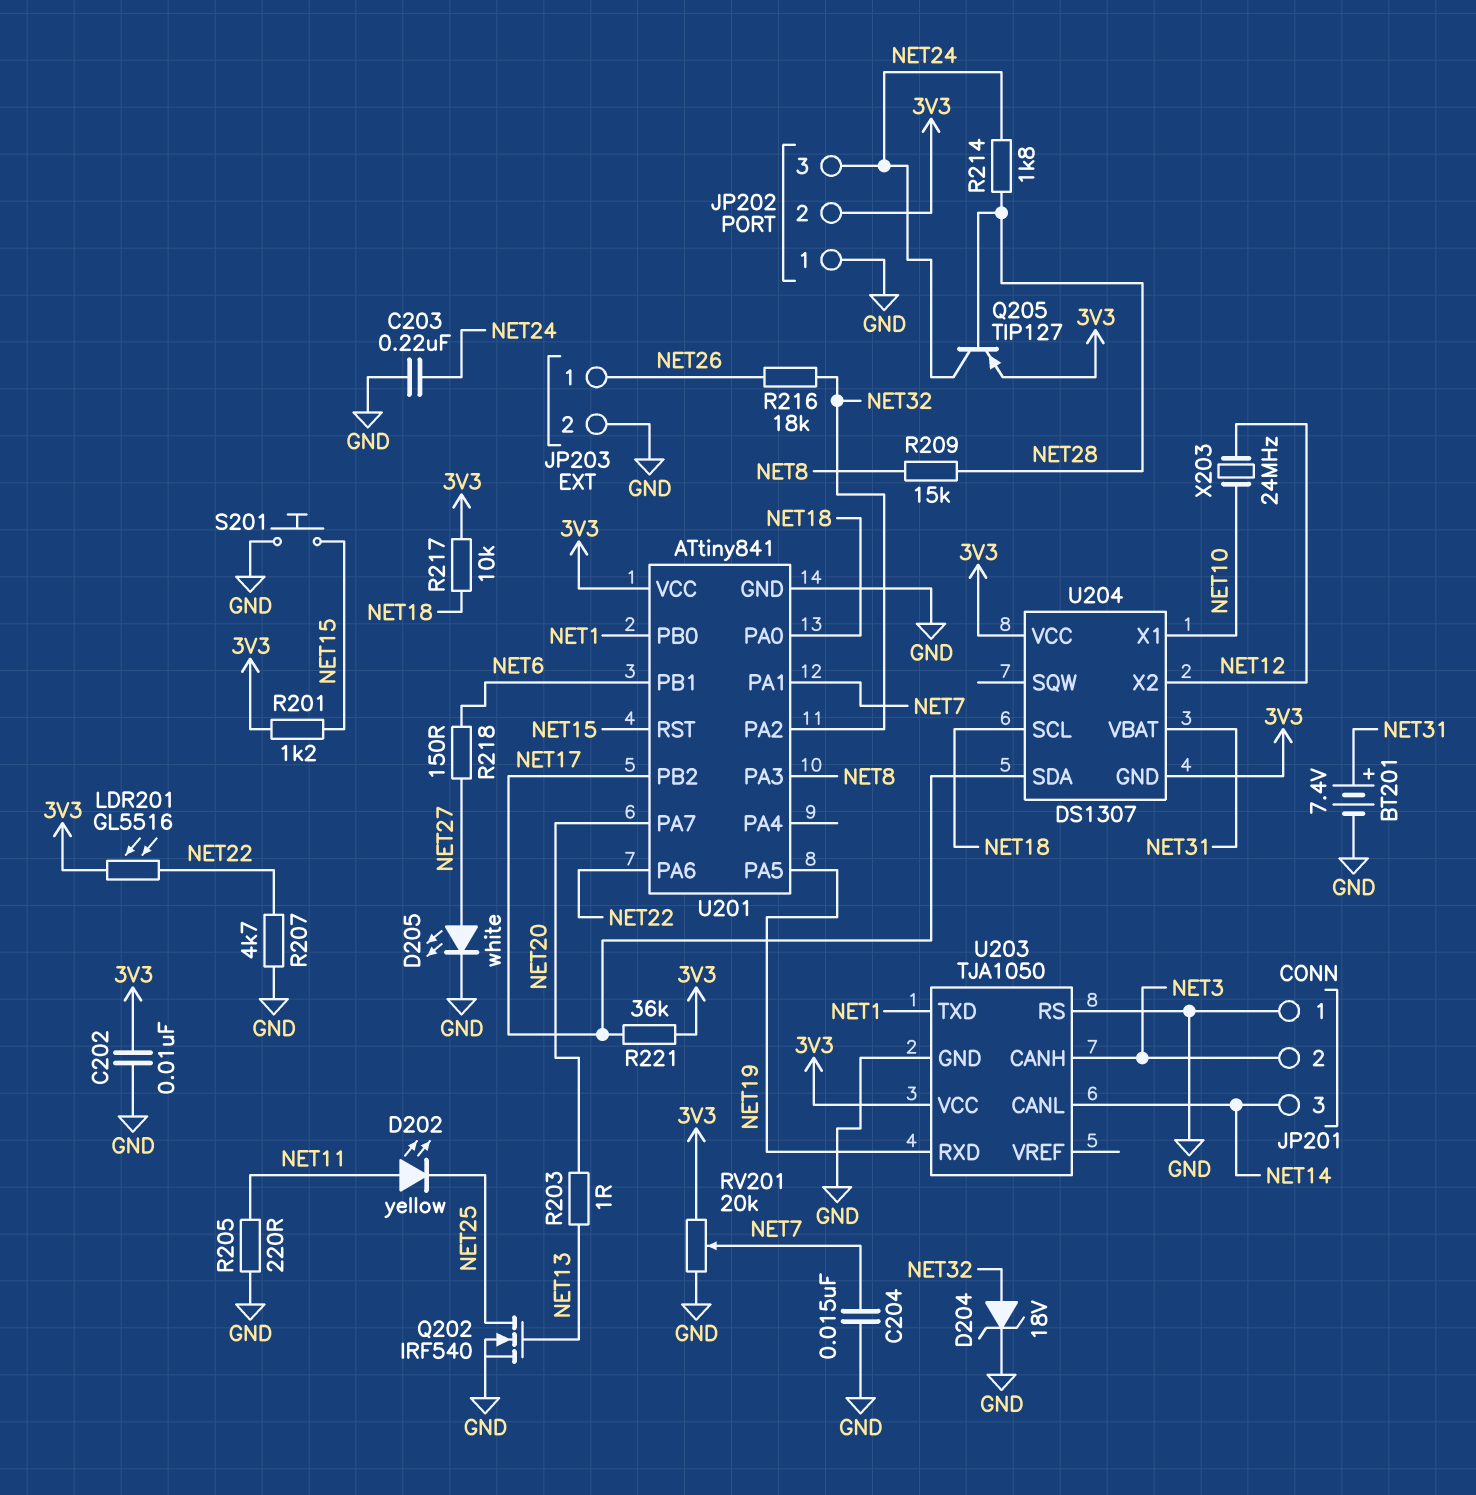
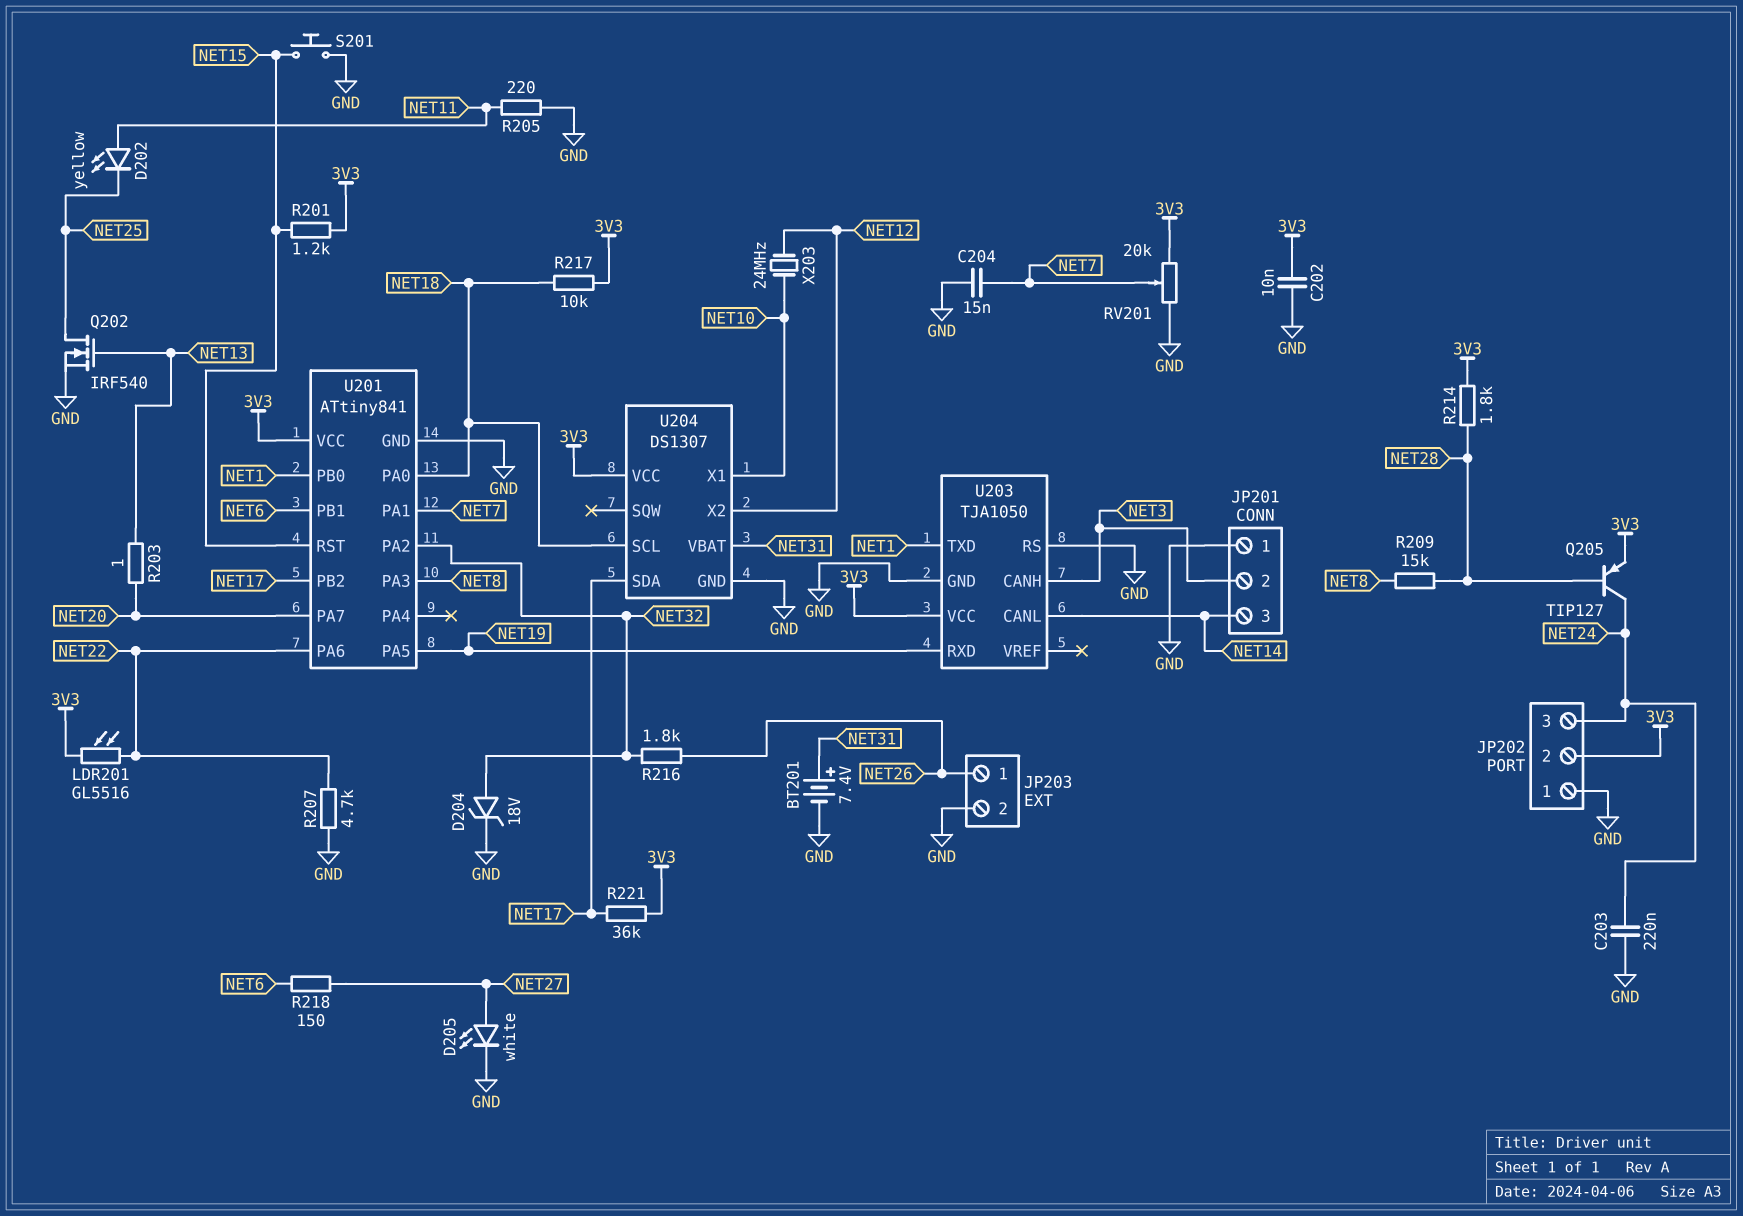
R214: 1.8k (NET24, NET28) -> 1.8k (3V3, NET28)
R216: 18k (NET26, NET32) -> 1.8k (NET26, NET32)
U204 pin GND: 3V3 -> GND

